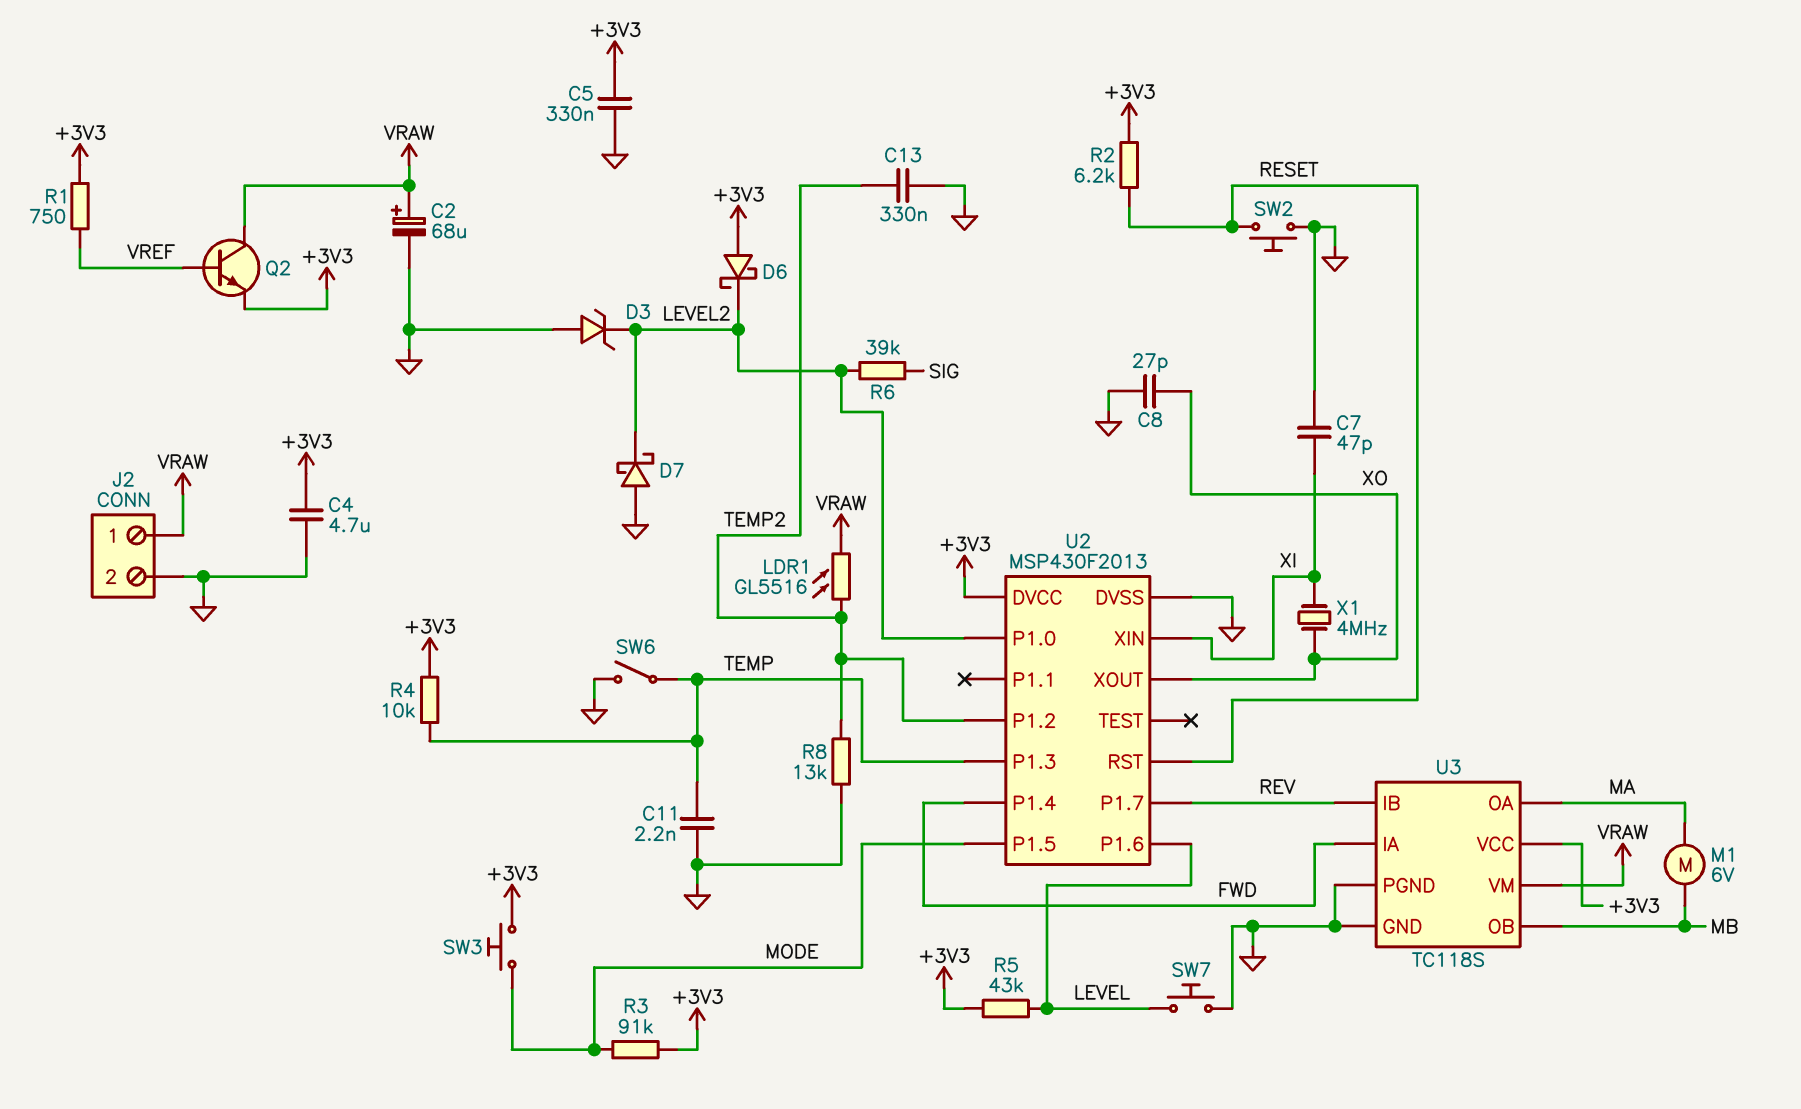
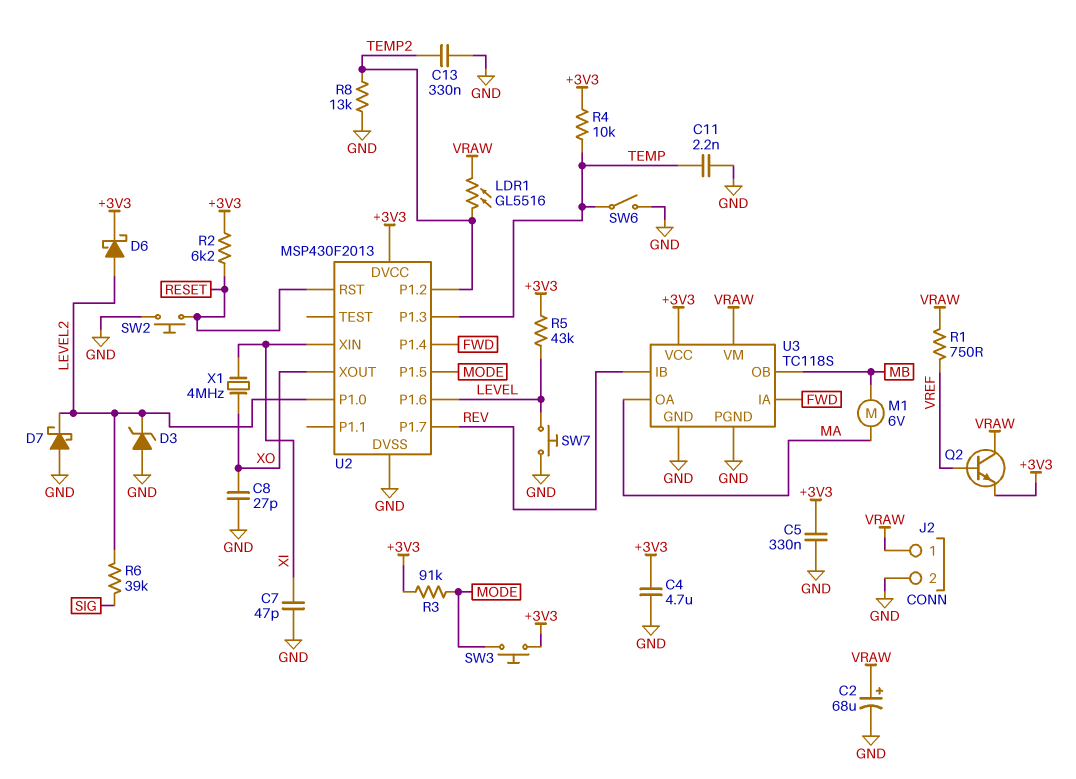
D6: schottky (A +3V3, K LEVEL2) -> schottky (A LEVEL2, K +3V3)
R1: 750 (+3V3, VREF) -> 750 (VRAW, VREF)

